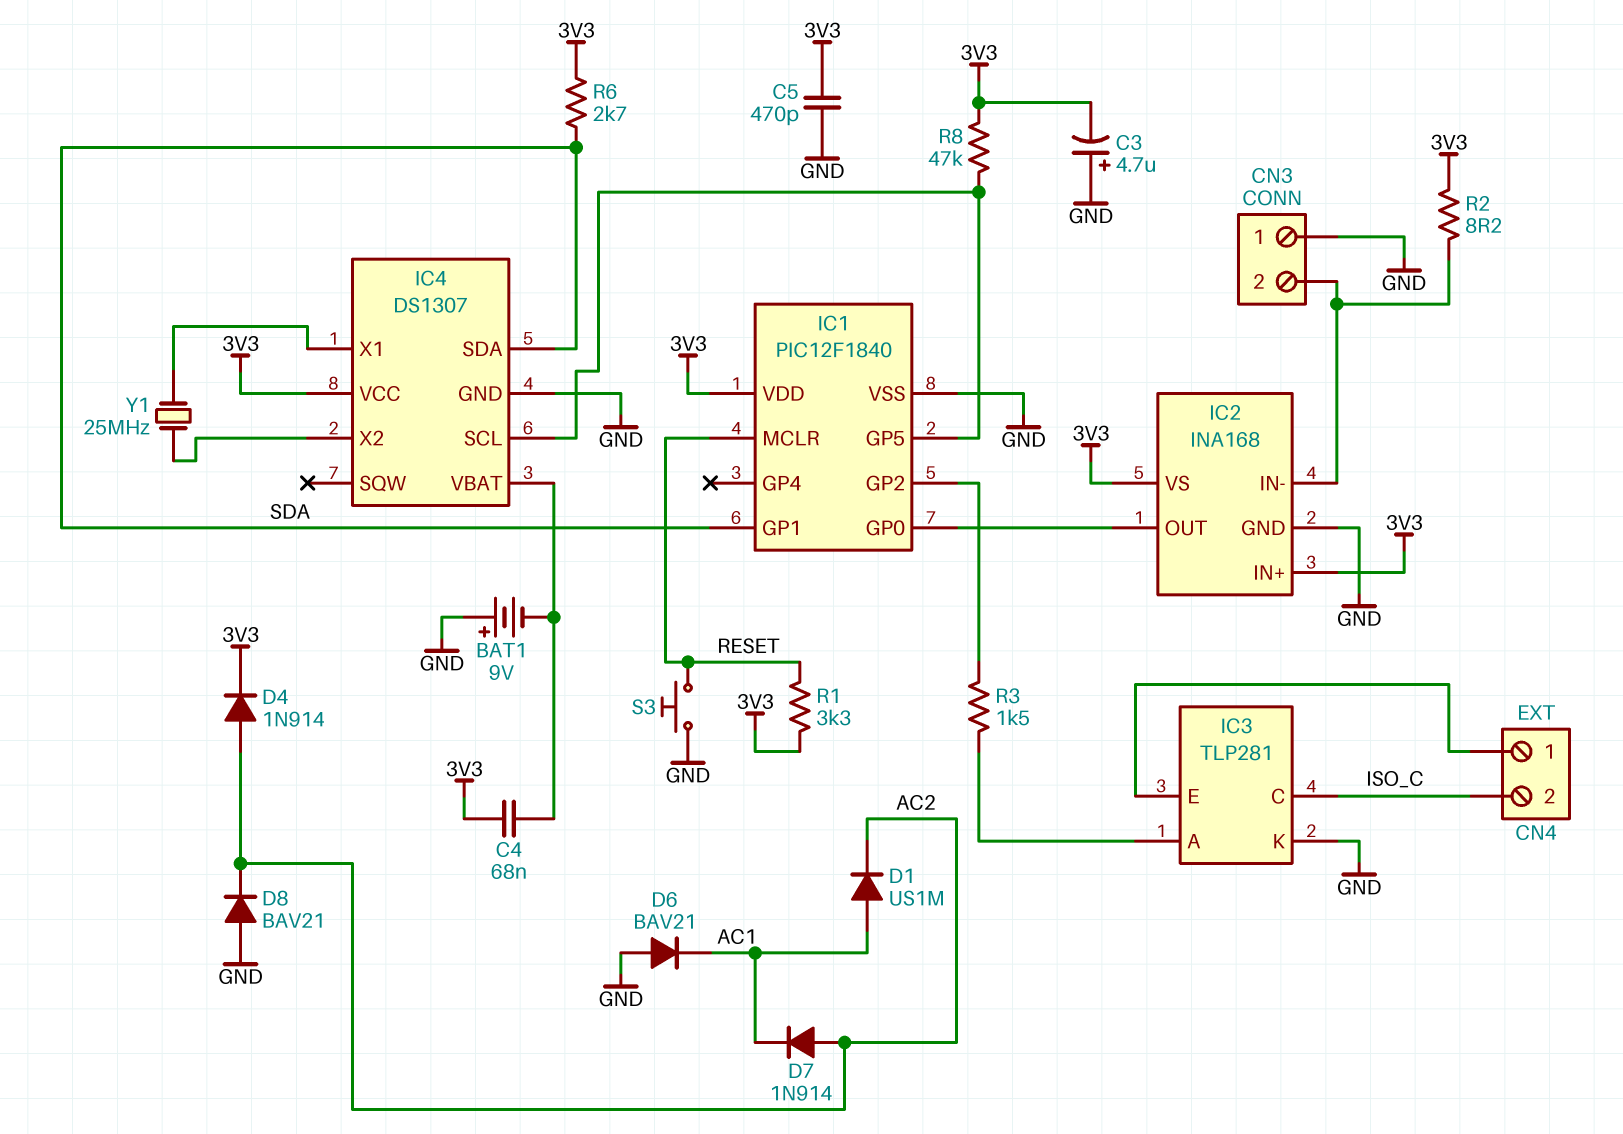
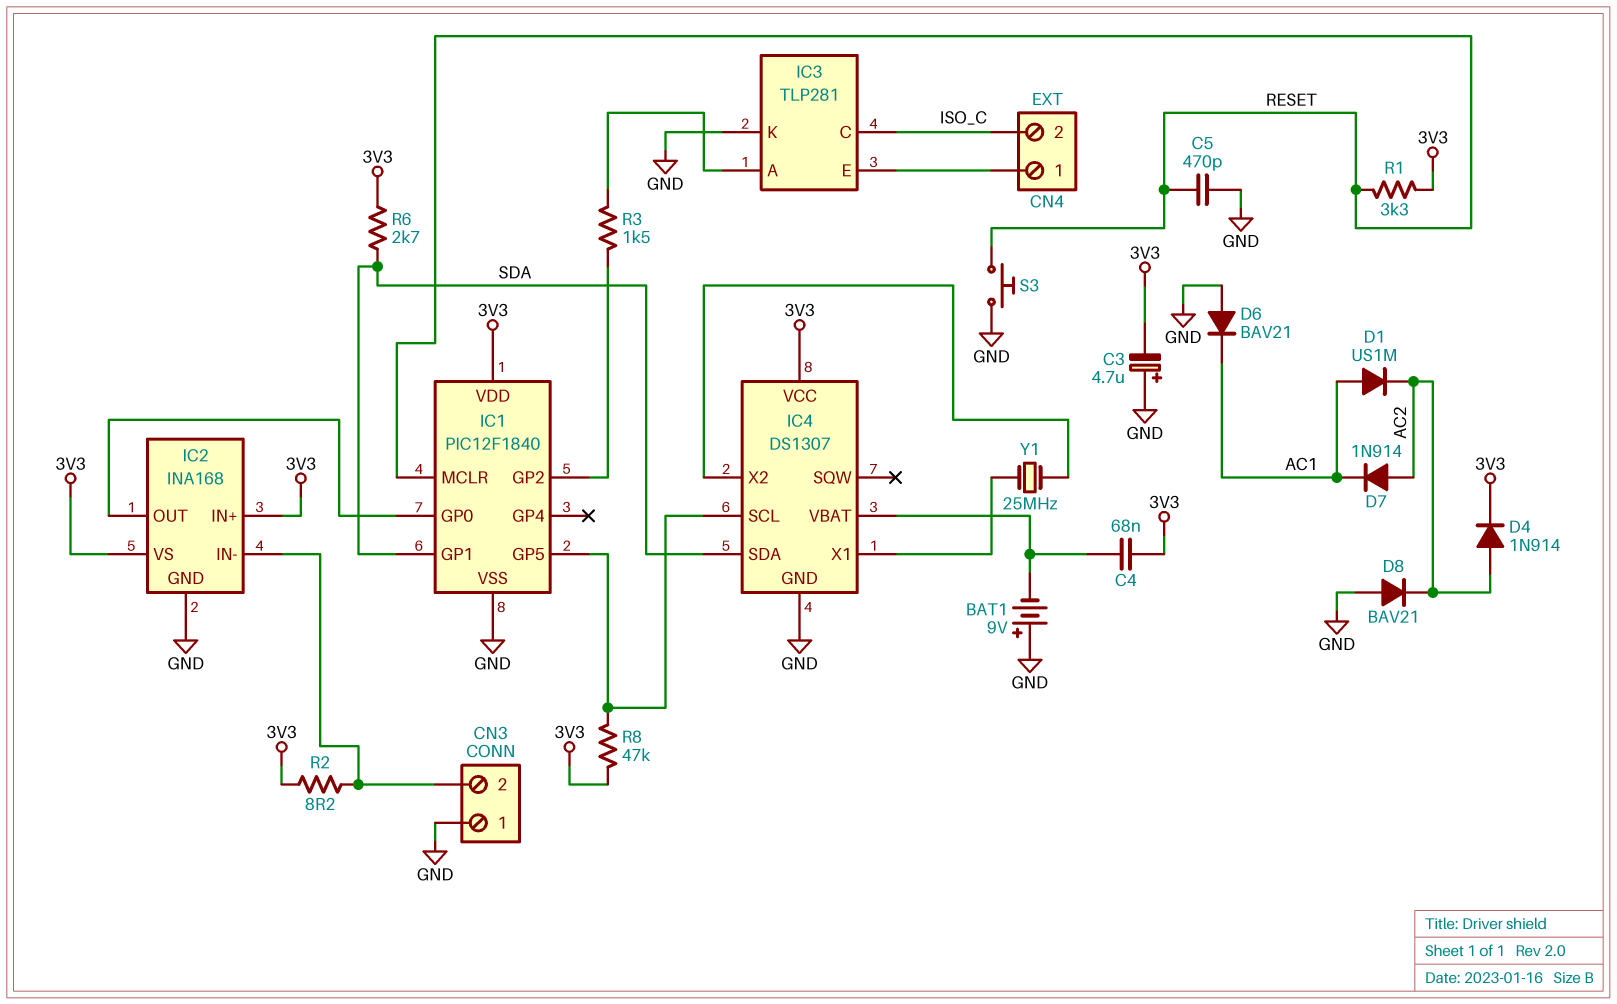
C5: 470pF (3V3, GND) -> 470pF (GND, RESET)

